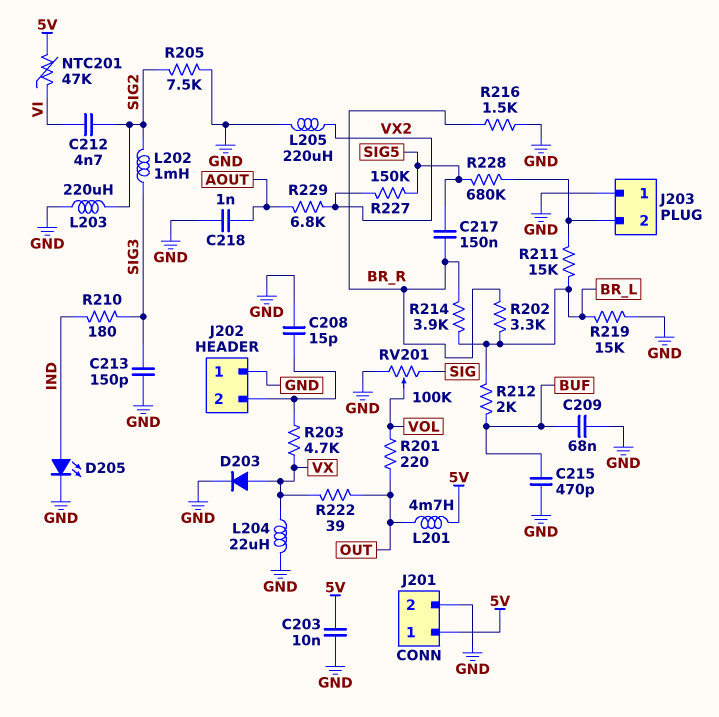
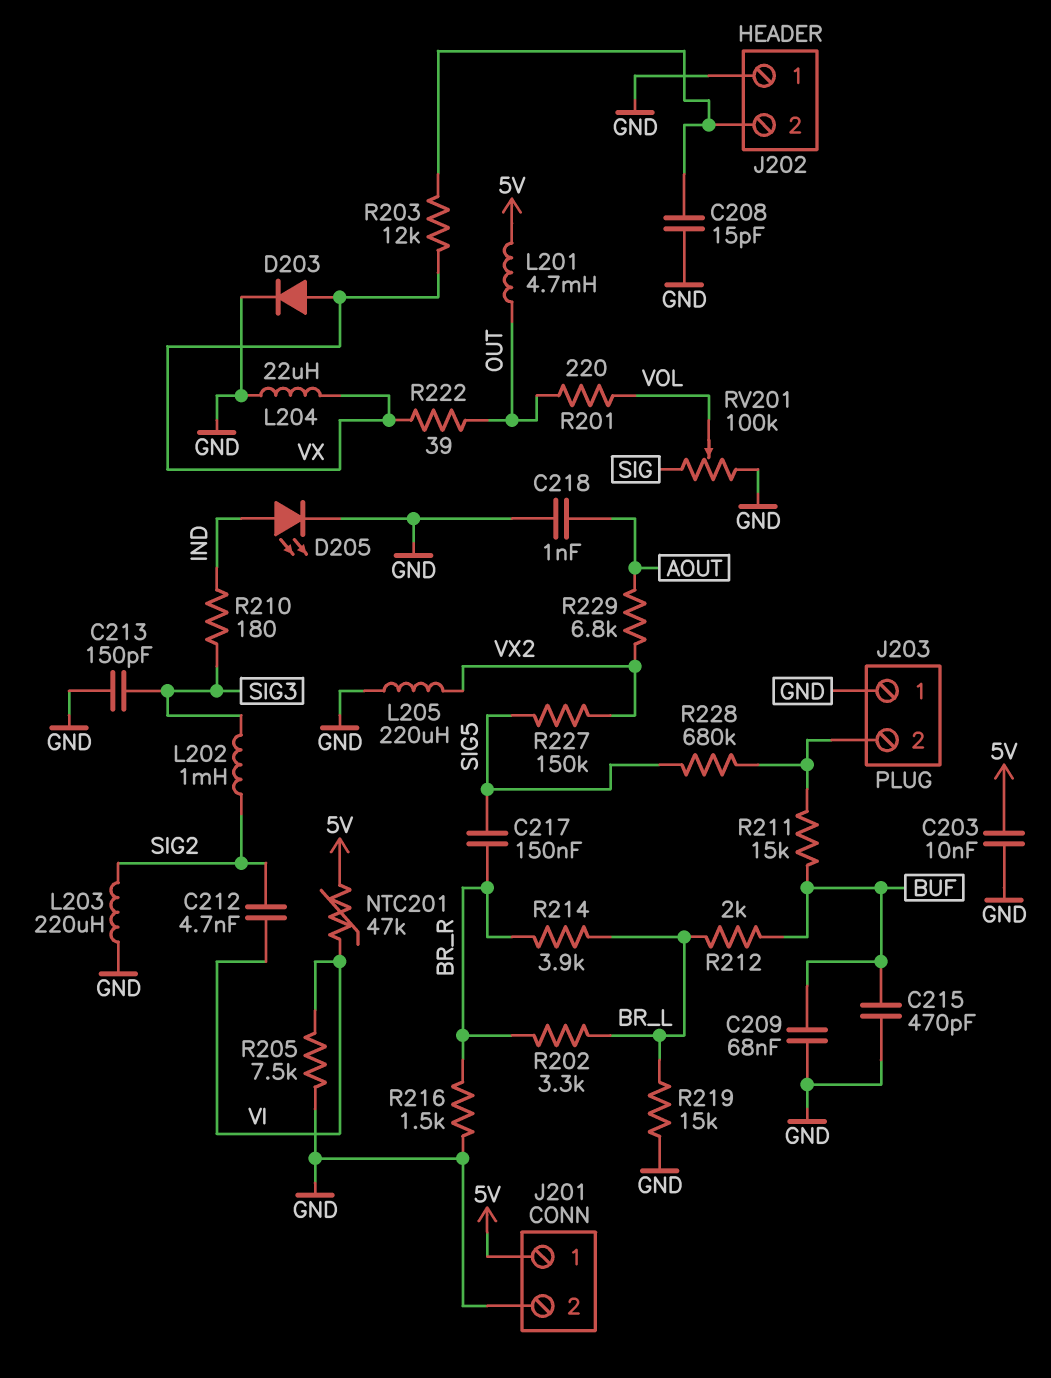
R203: 4.7k (J202/2, VX) -> 12k (J202/2, VX)
R205: 7.5k (GND, SIG2) -> 7.5k (GND, VI)
R211: 15k (BR_L, J203/2) -> 15k (BUF, J203/2)

